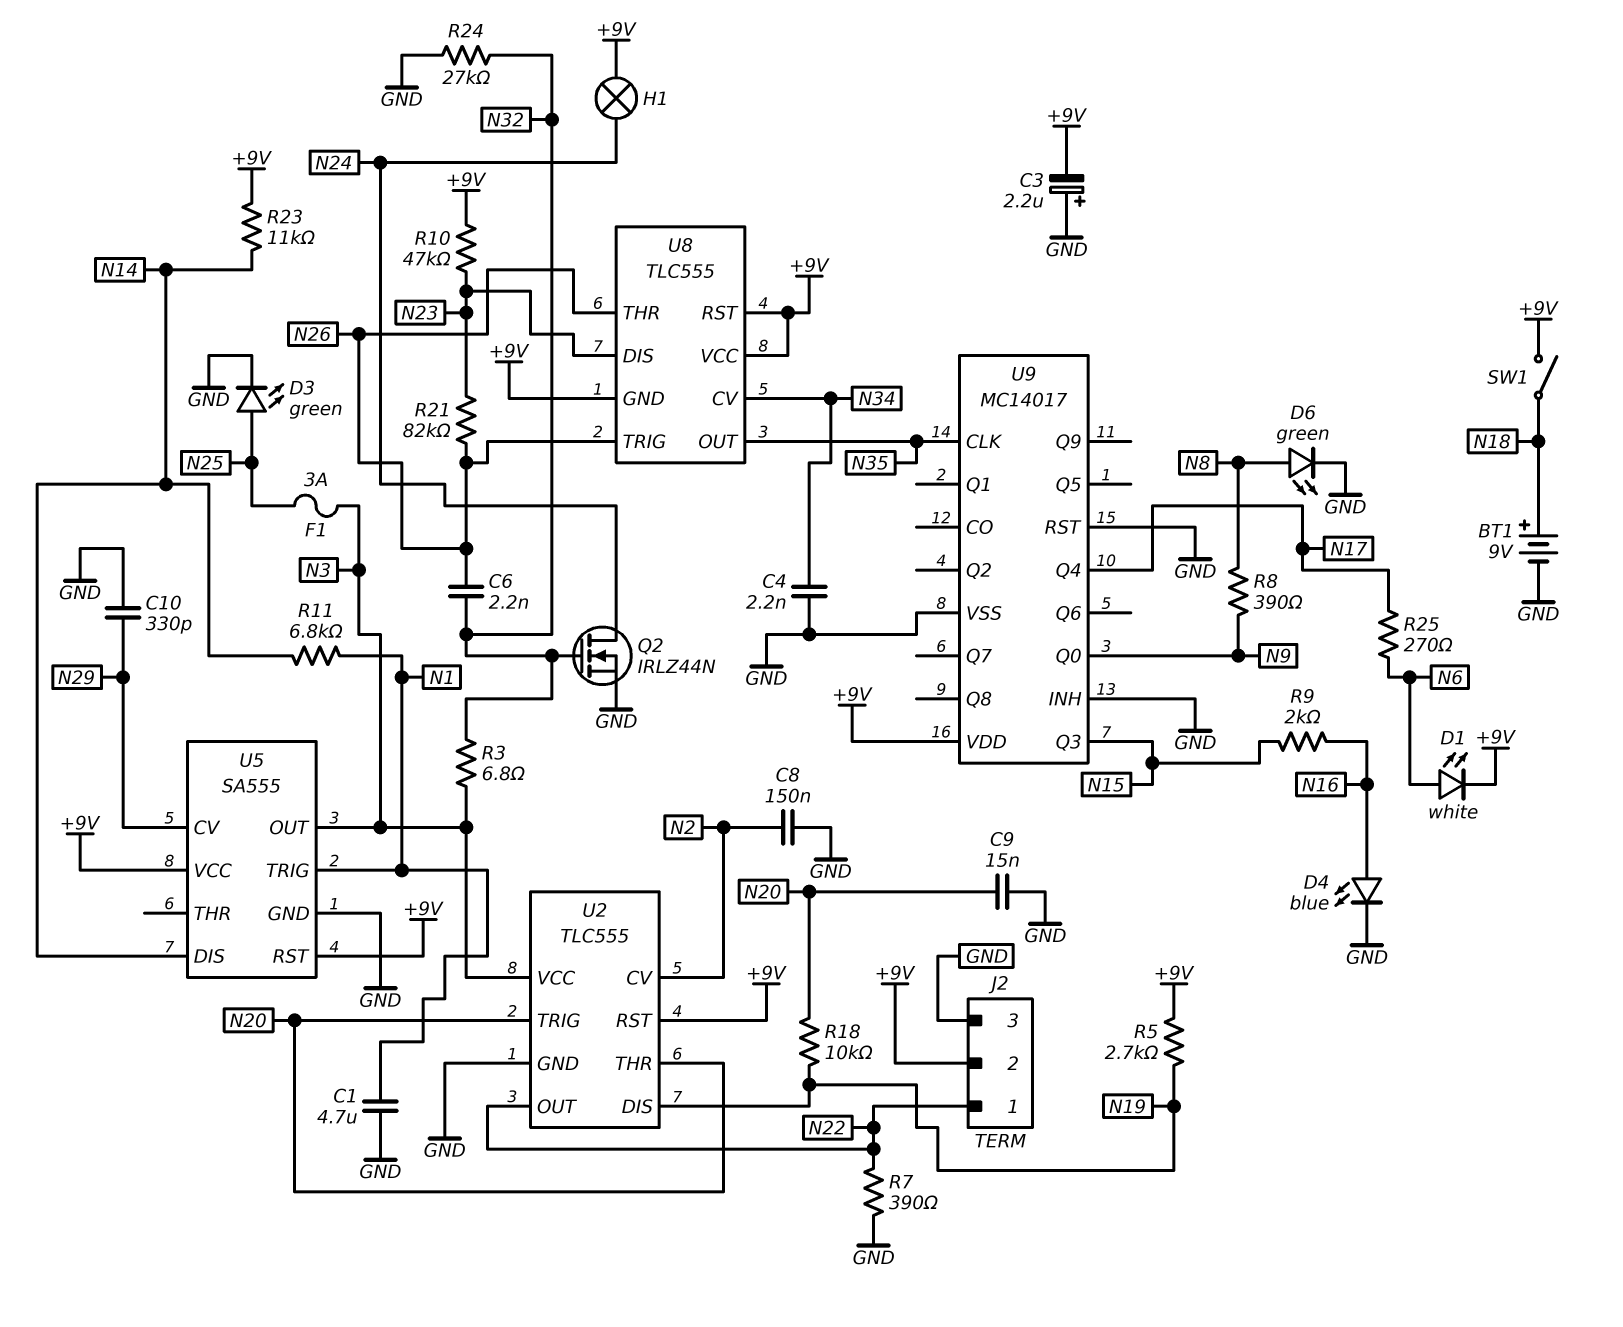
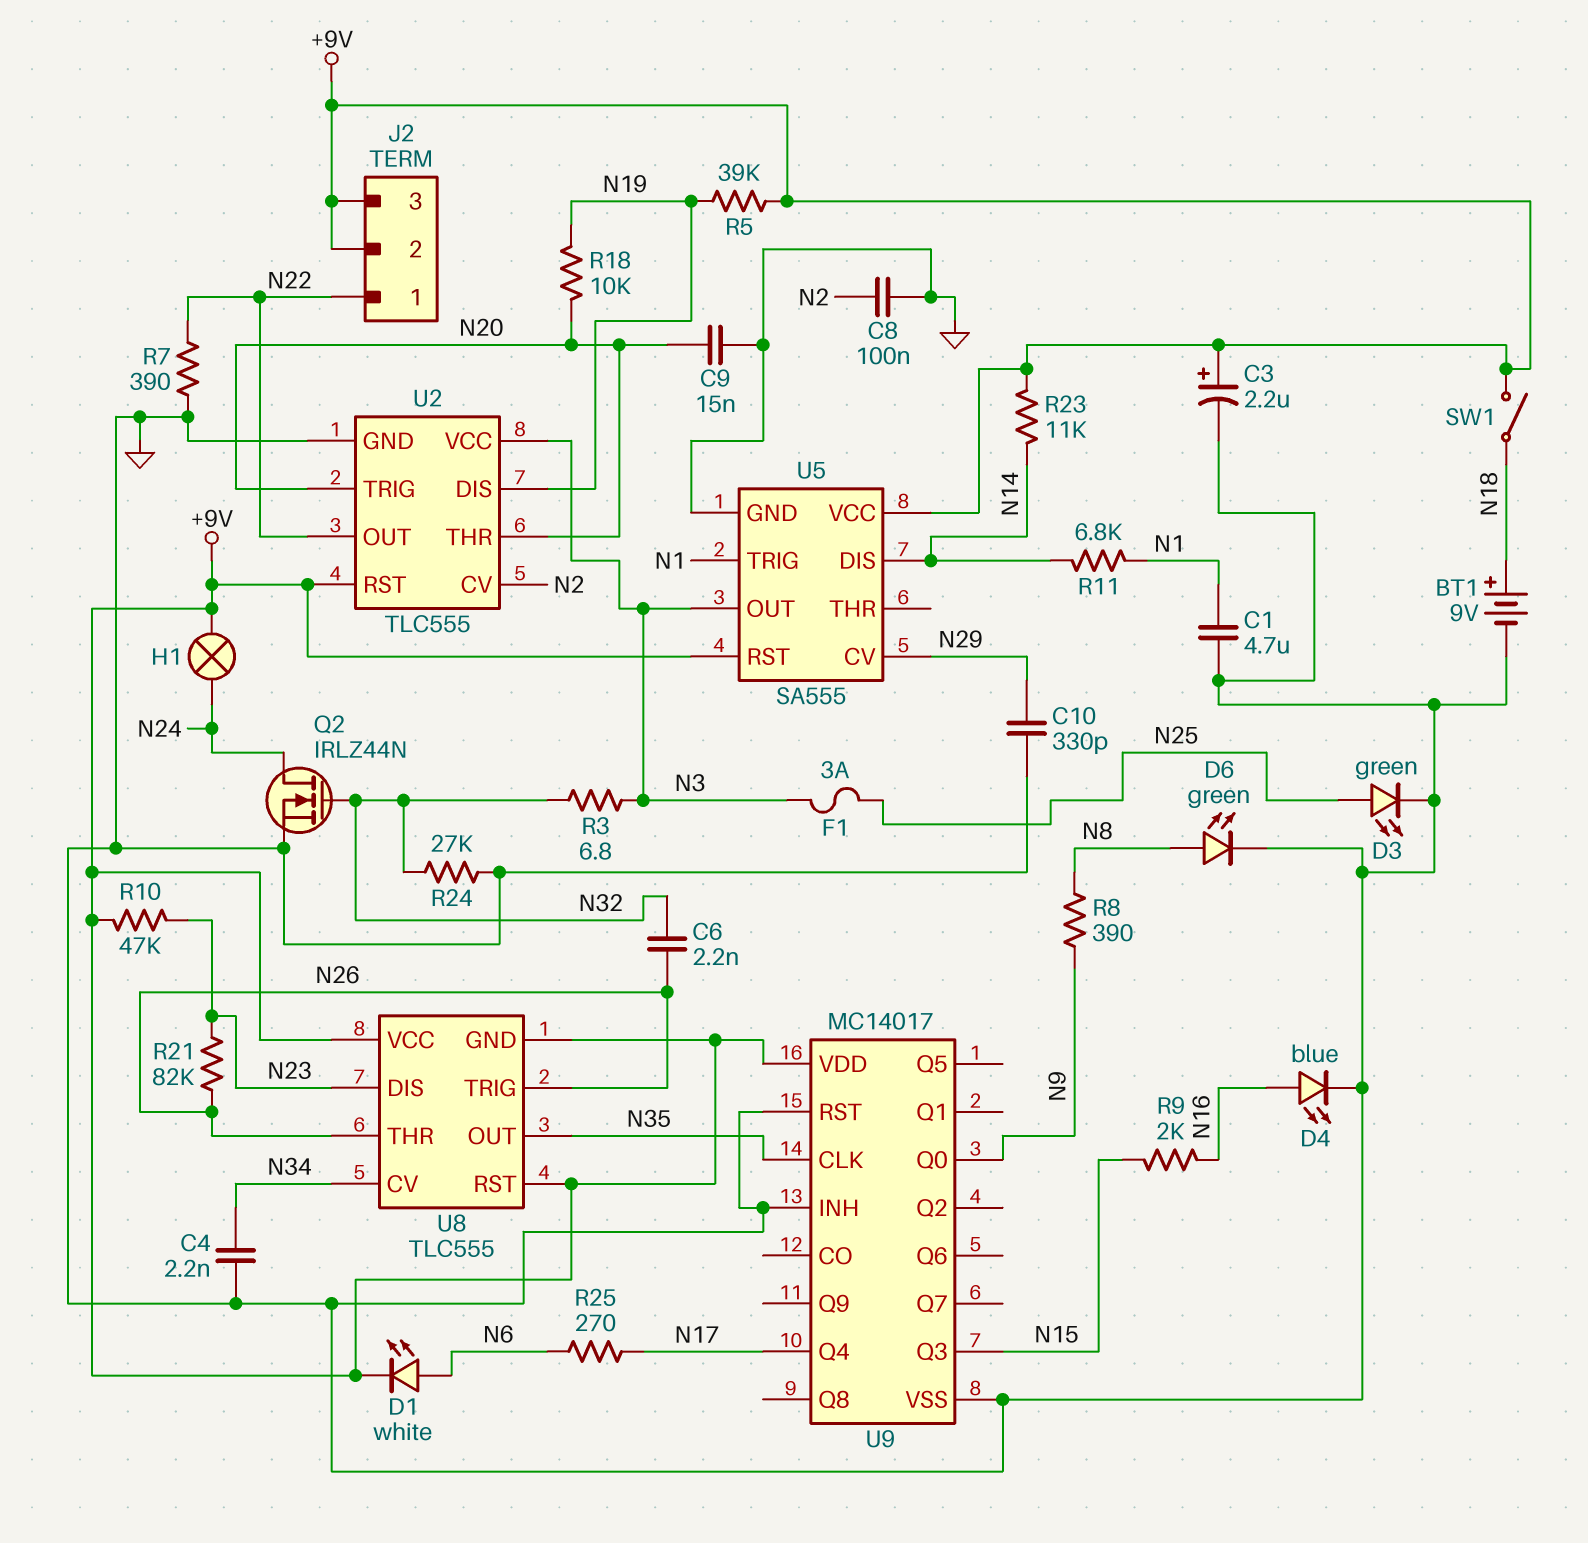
C3: 2.2uF (plus GND, minus +9V) -> 2.2uF (plus +9V, minus GND)
C8: 150nF (GND, N2) -> 100nF (GND, N2)
J2 pin 3: GND -> +9V
R5: 2.7k (+9V, N19) -> 39k (+9V, N19)

